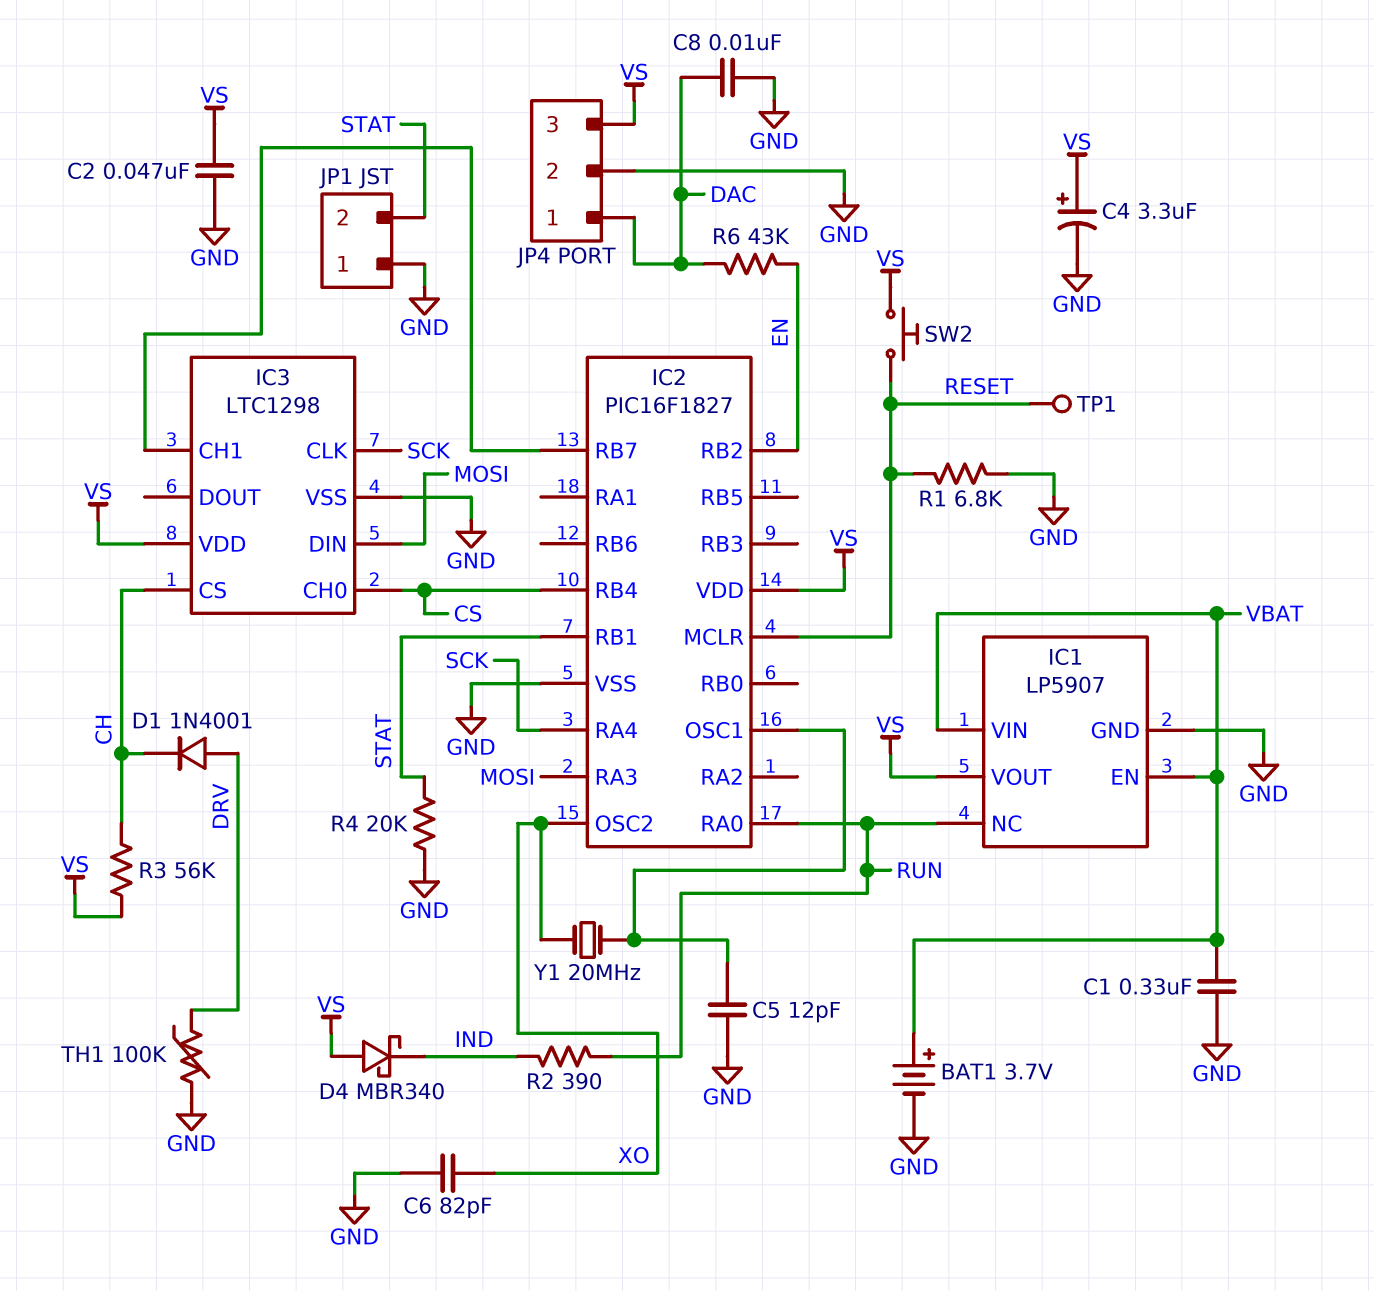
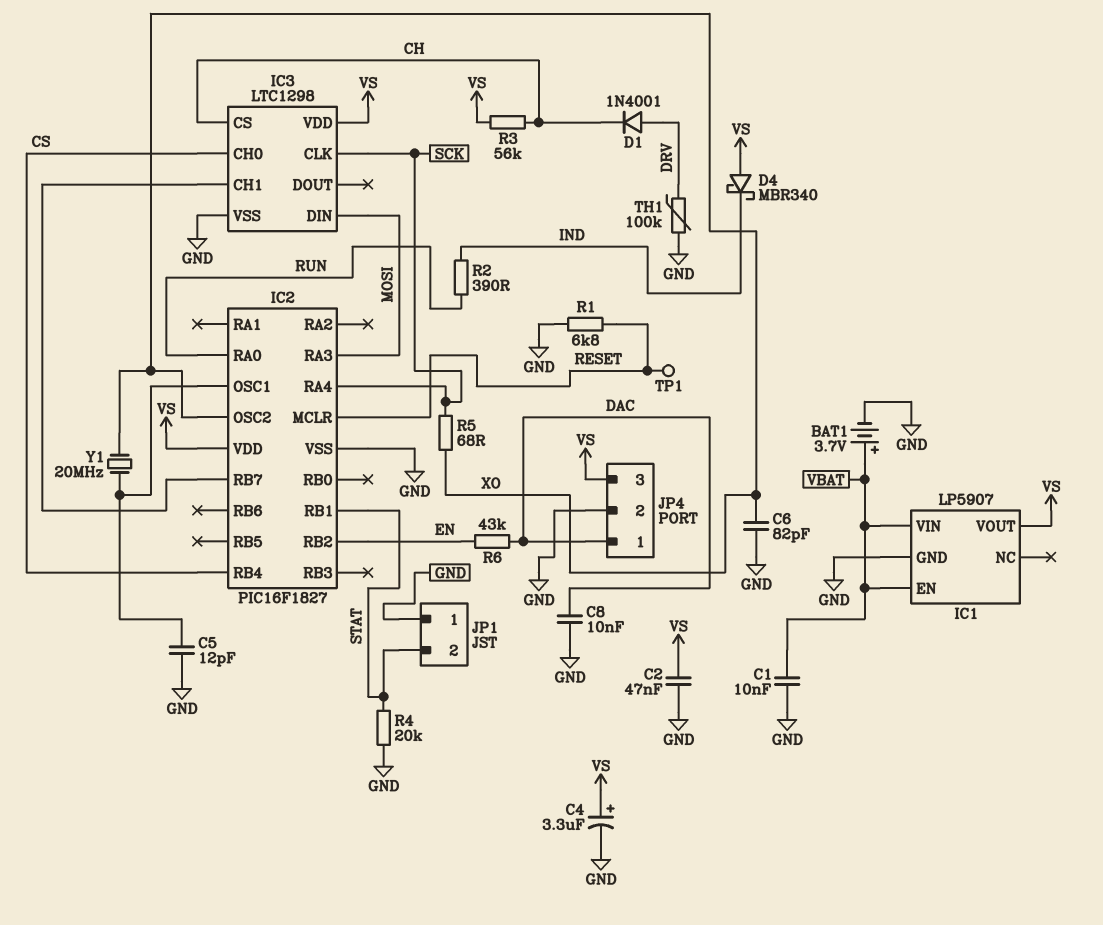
C1: 330nF (GND, VBAT) -> 10nF (GND, VBAT)
IC1 pin NC: RUN -> none
R5: none -> 68 (SCK, XO)
SW2: button (RESET, VS) -> none

